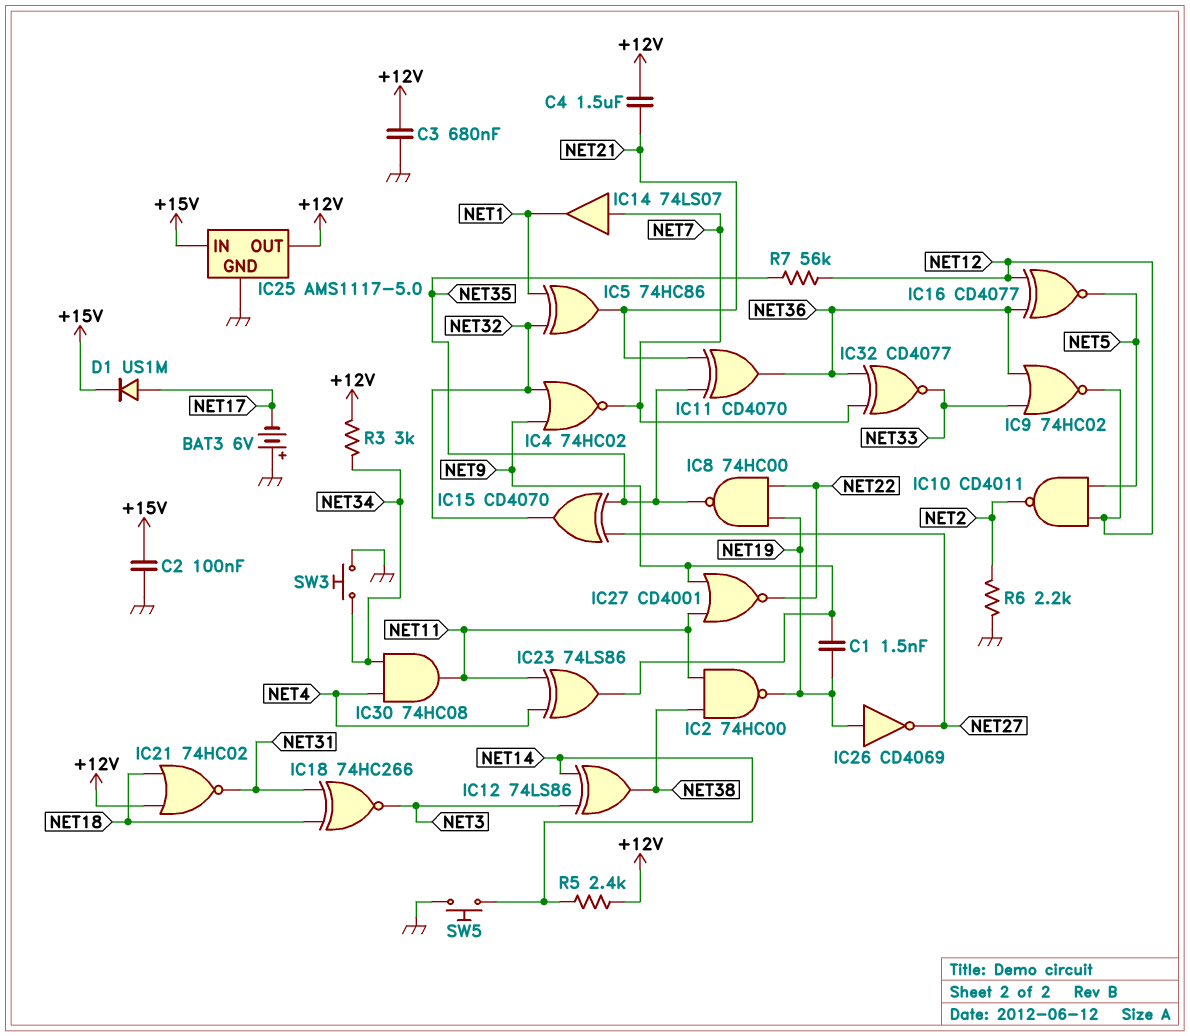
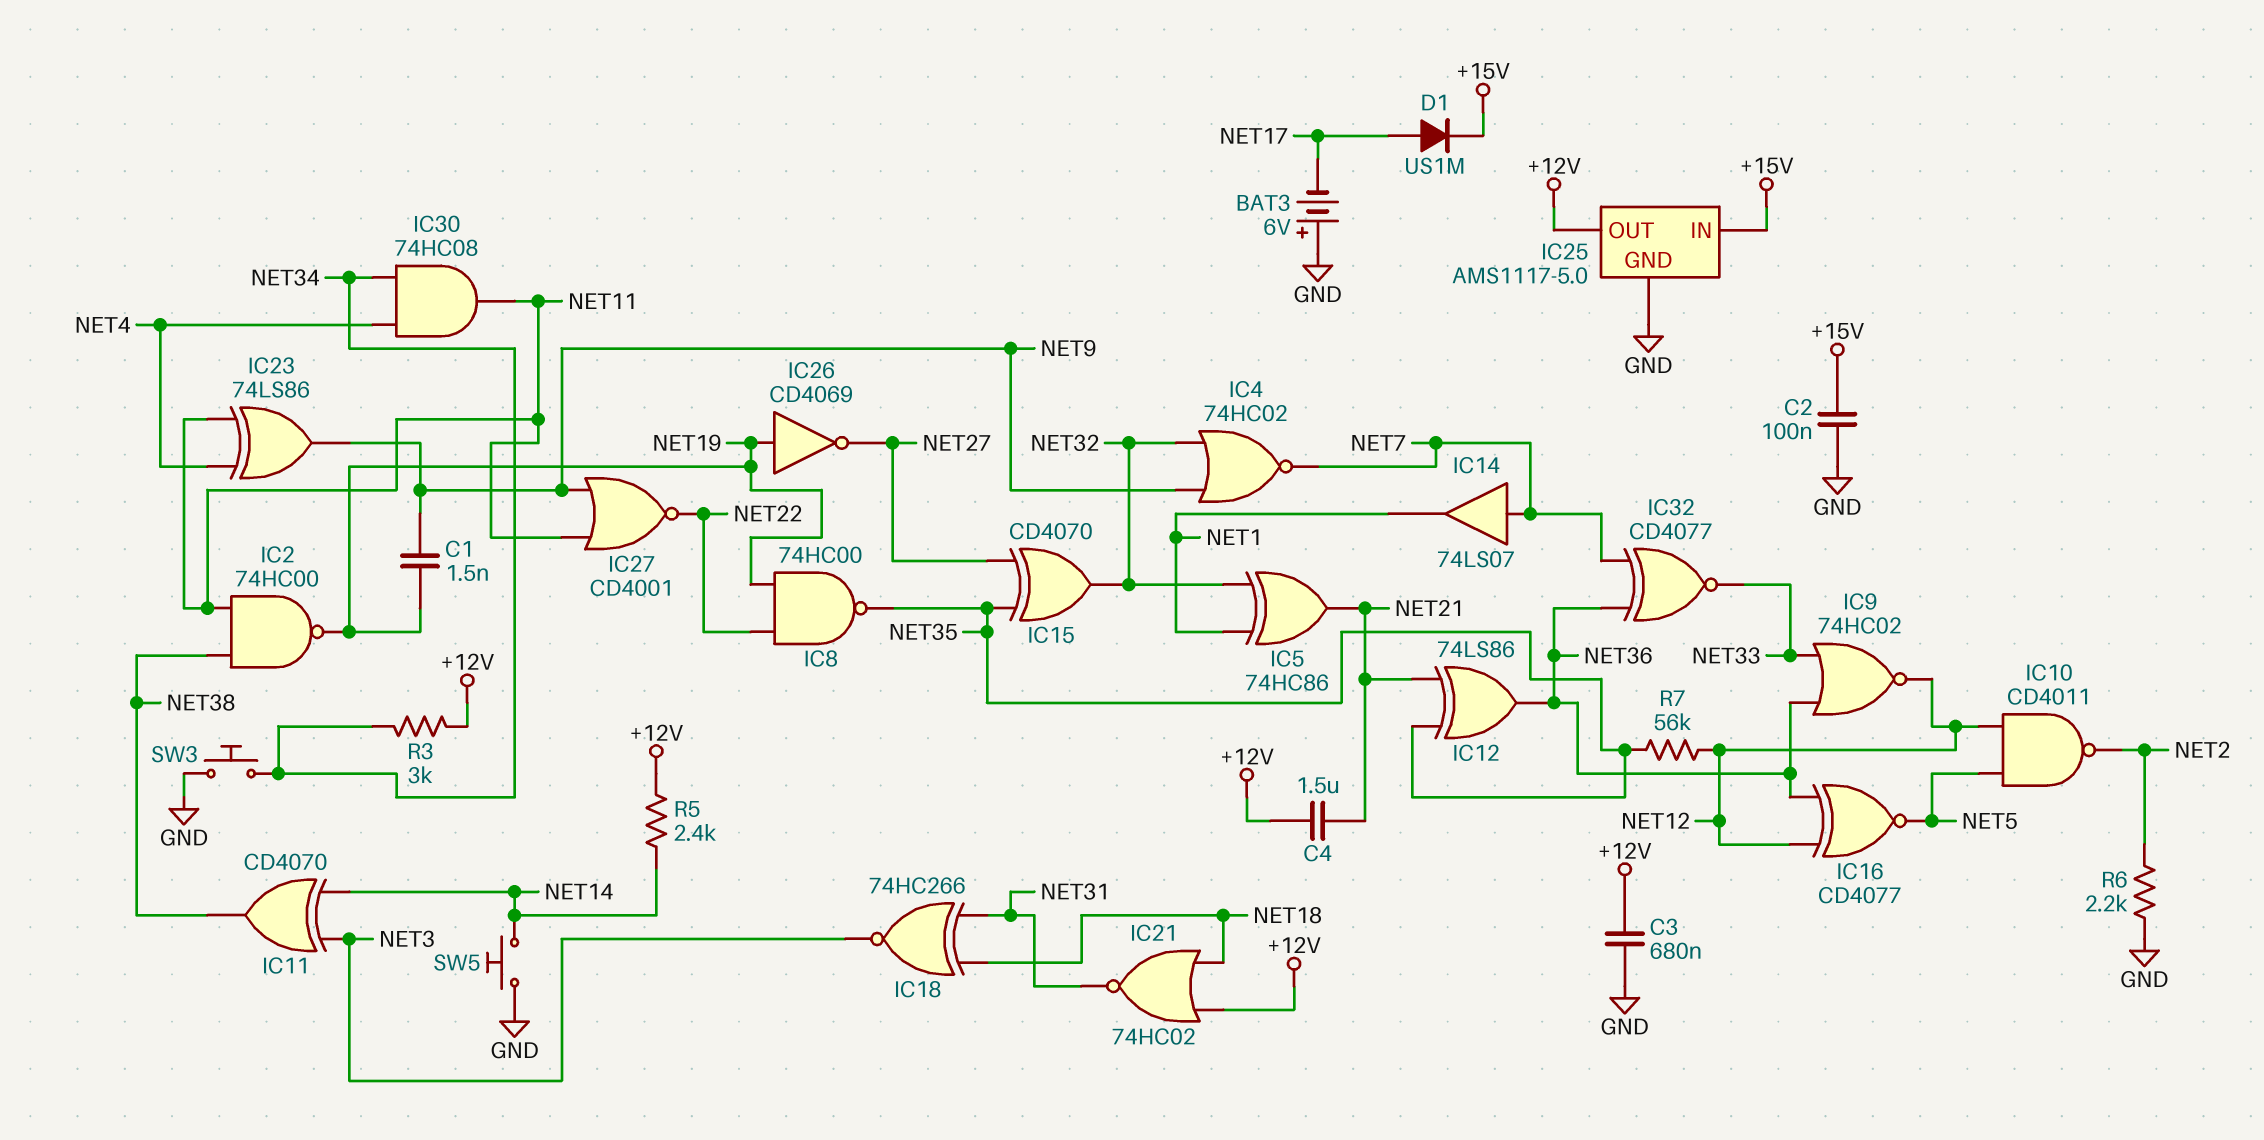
IC11: XOR CD4070 (in NET21, in NET35, out NET36) -> XOR CD4070 (in NET3, in NET14, out NET38)
IC12: XOR 74LS86 (in NET3, in NET14, out NET38) -> XOR 74LS86 (in NET21, in NET35, out NET36)

